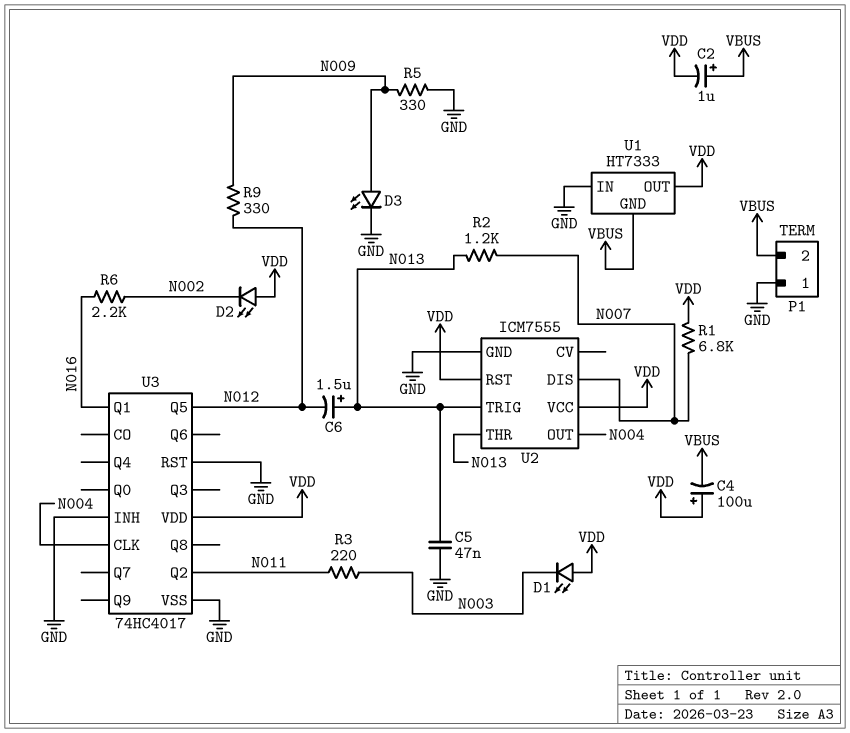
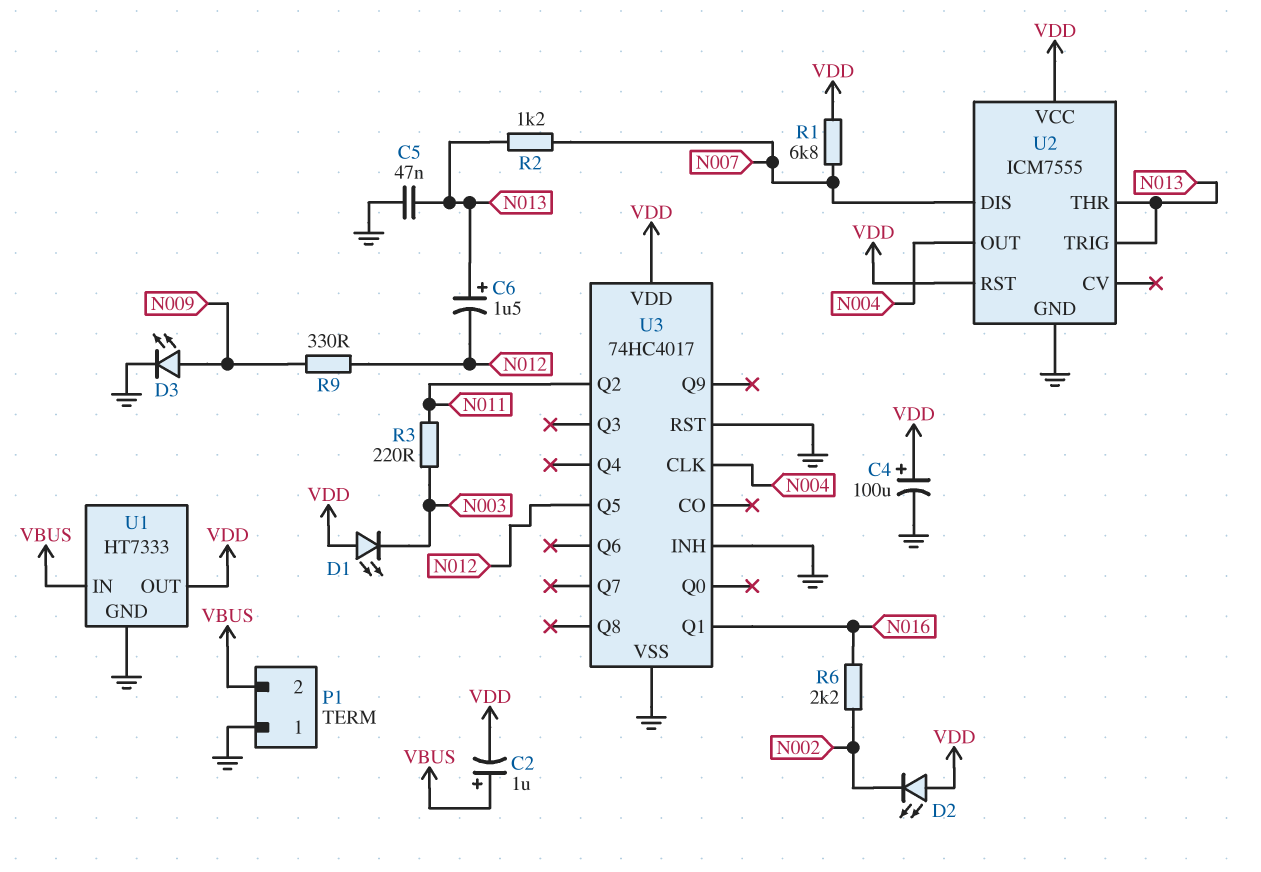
C4: 100uF (plus VDD, minus VBUS) -> 100uF (plus VDD, minus GND)
R5: 330 (GND, N009) -> none
U1 pin GND: VBUS -> GND
U1 pin IN: GND -> VBUS

